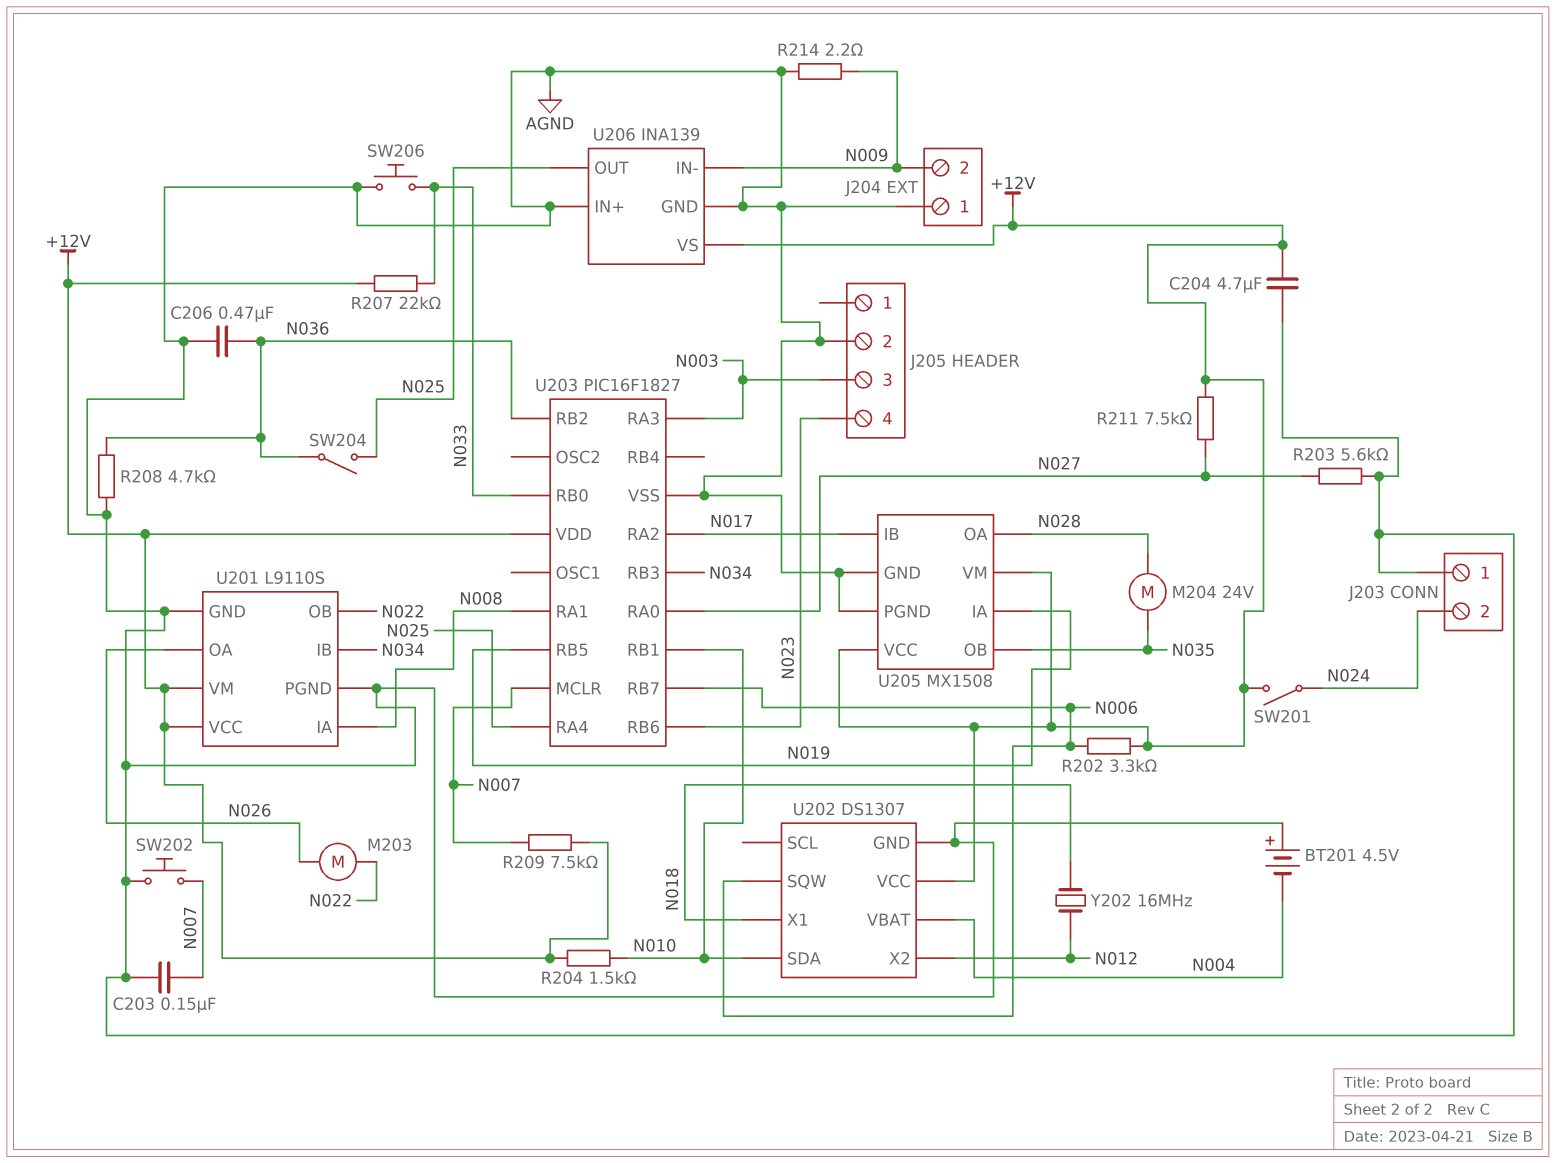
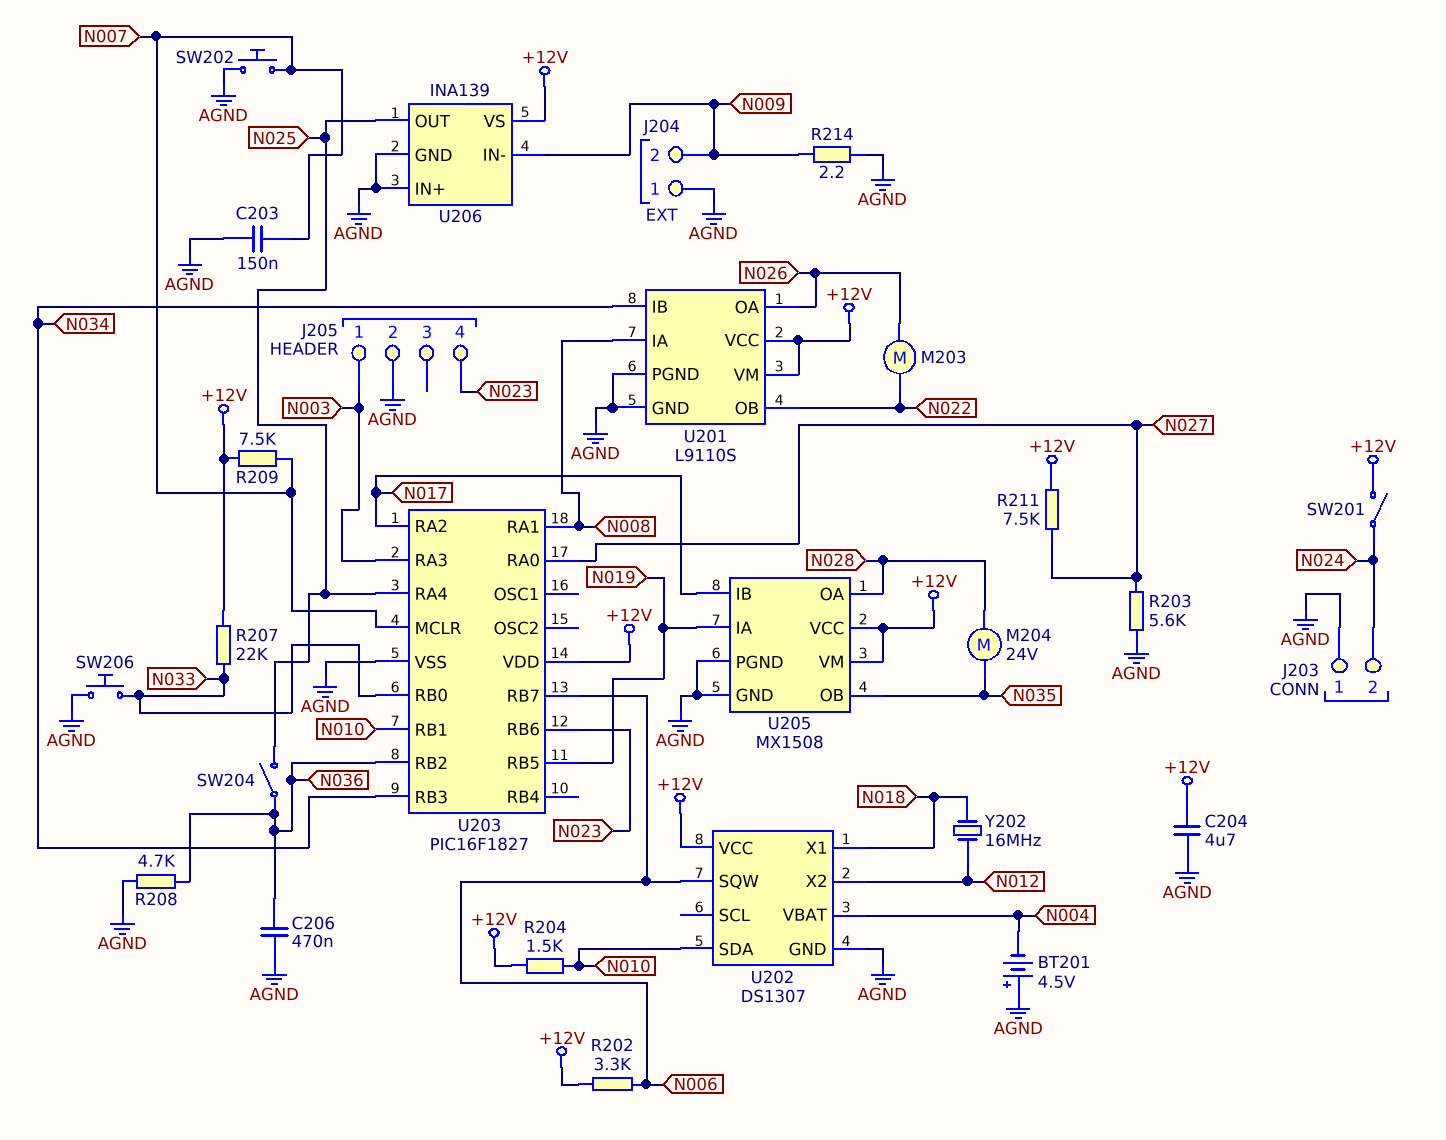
J205 pin 1: none -> N003
J205 pin 3: N003 -> none

